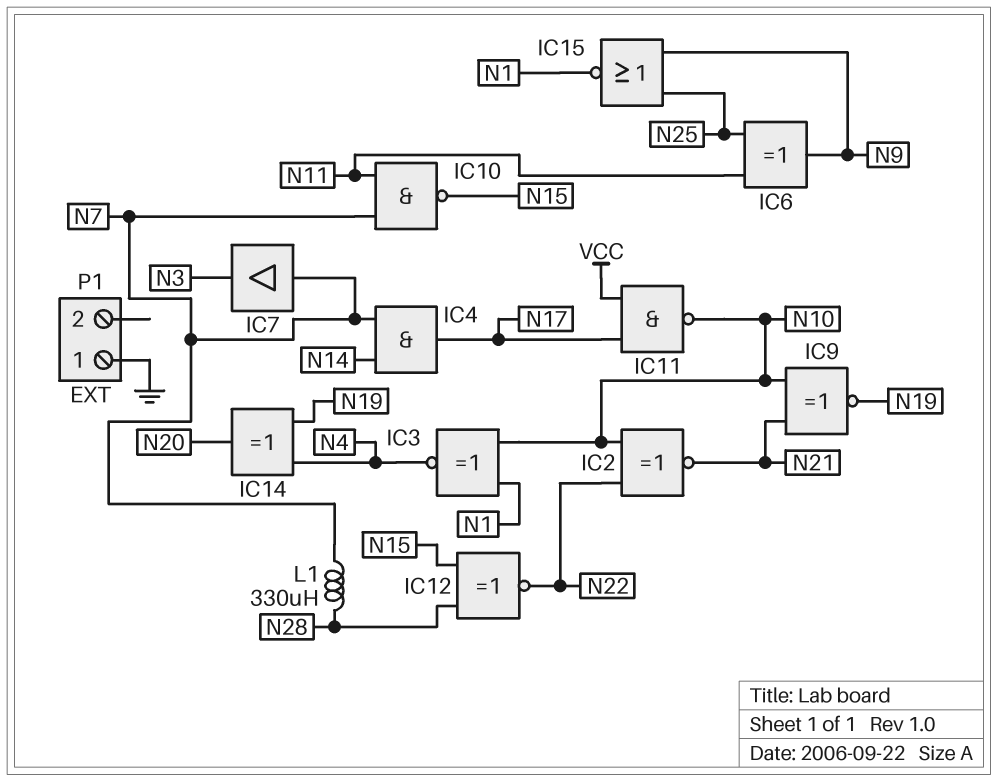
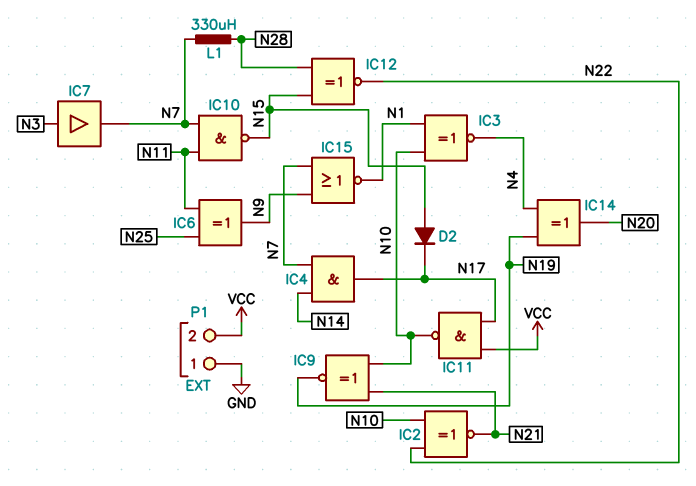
D2: none -> diode (A N15, K N17)
IC7: buffer (in N7, out N3) -> buffer (in N3, out N7)
IC15: NOR (in N9, in N25, out N1) -> NOR (in N7, in N9, out N1)
P1 pin 2: none -> VCC

